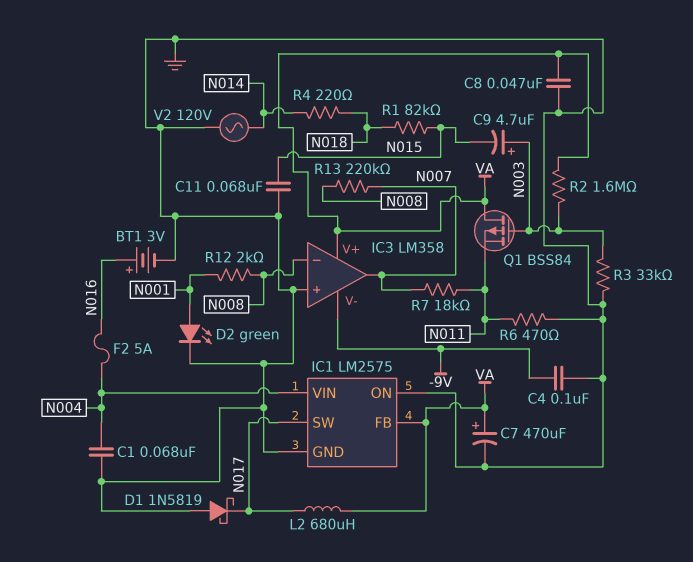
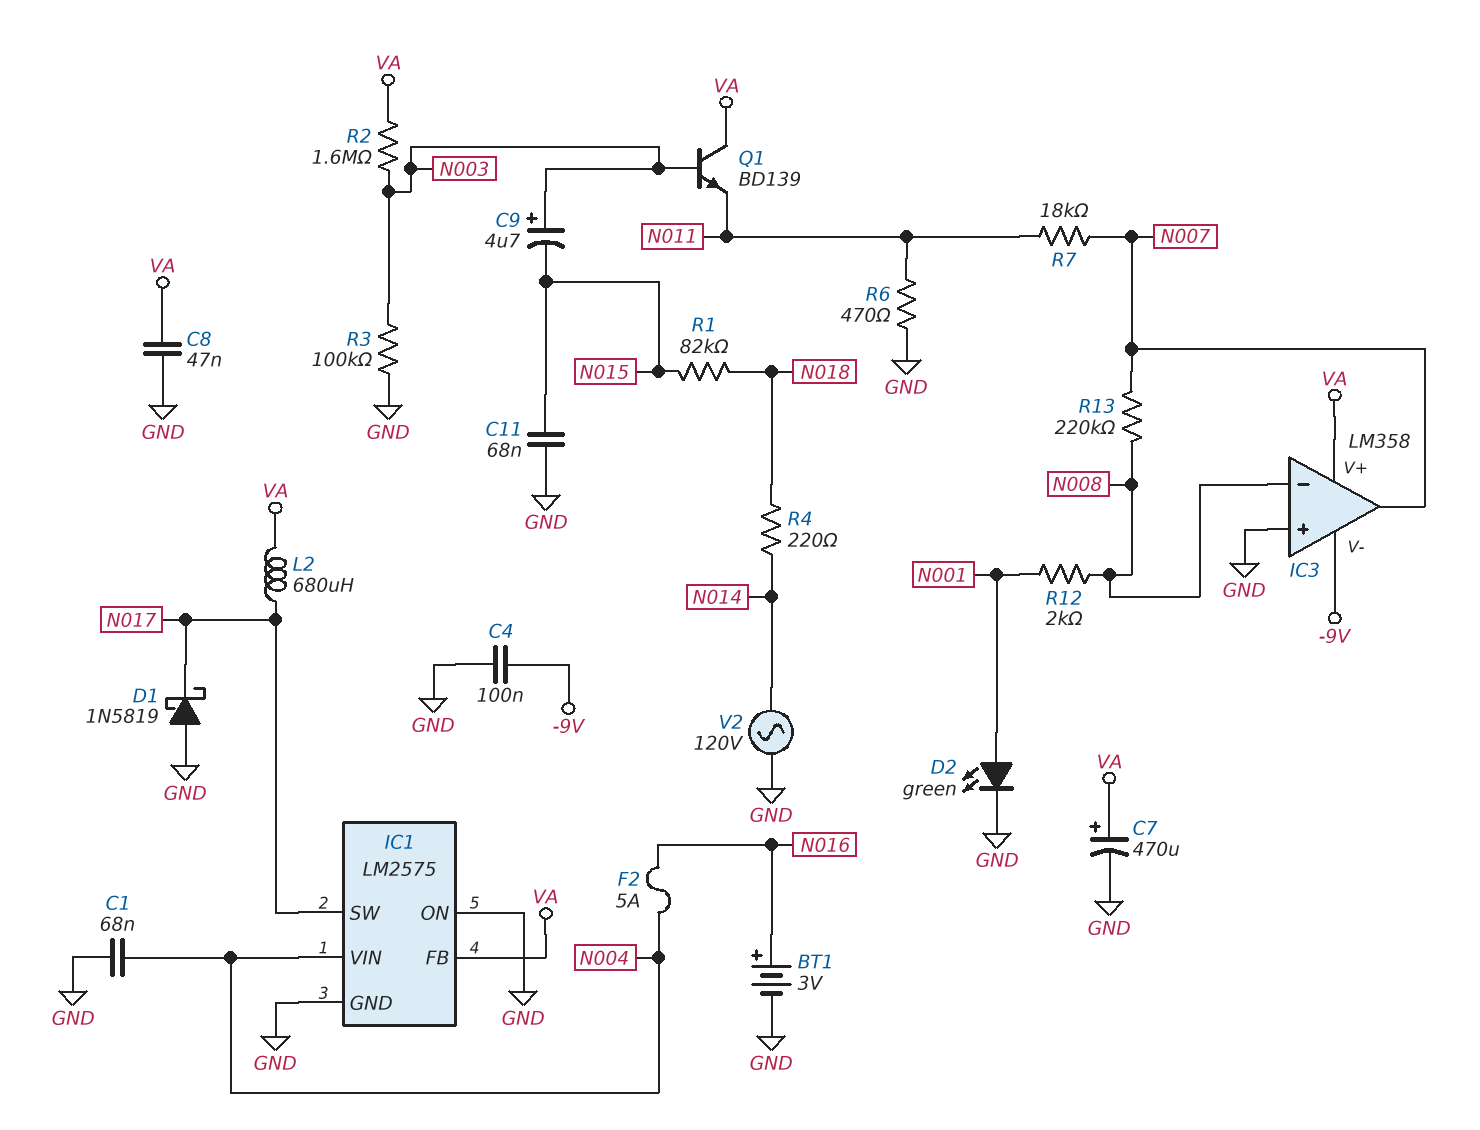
Q1: PMOS BSS84 (G N003, D VA, S N011) -> NPN BD139 (B N003, C VA, E N011)
R3: 33k (GND, N003) -> 100k (GND, N003)

